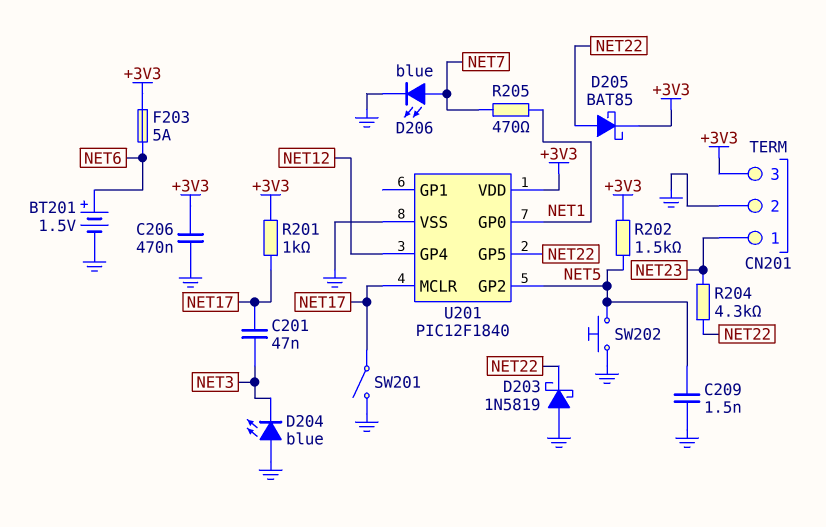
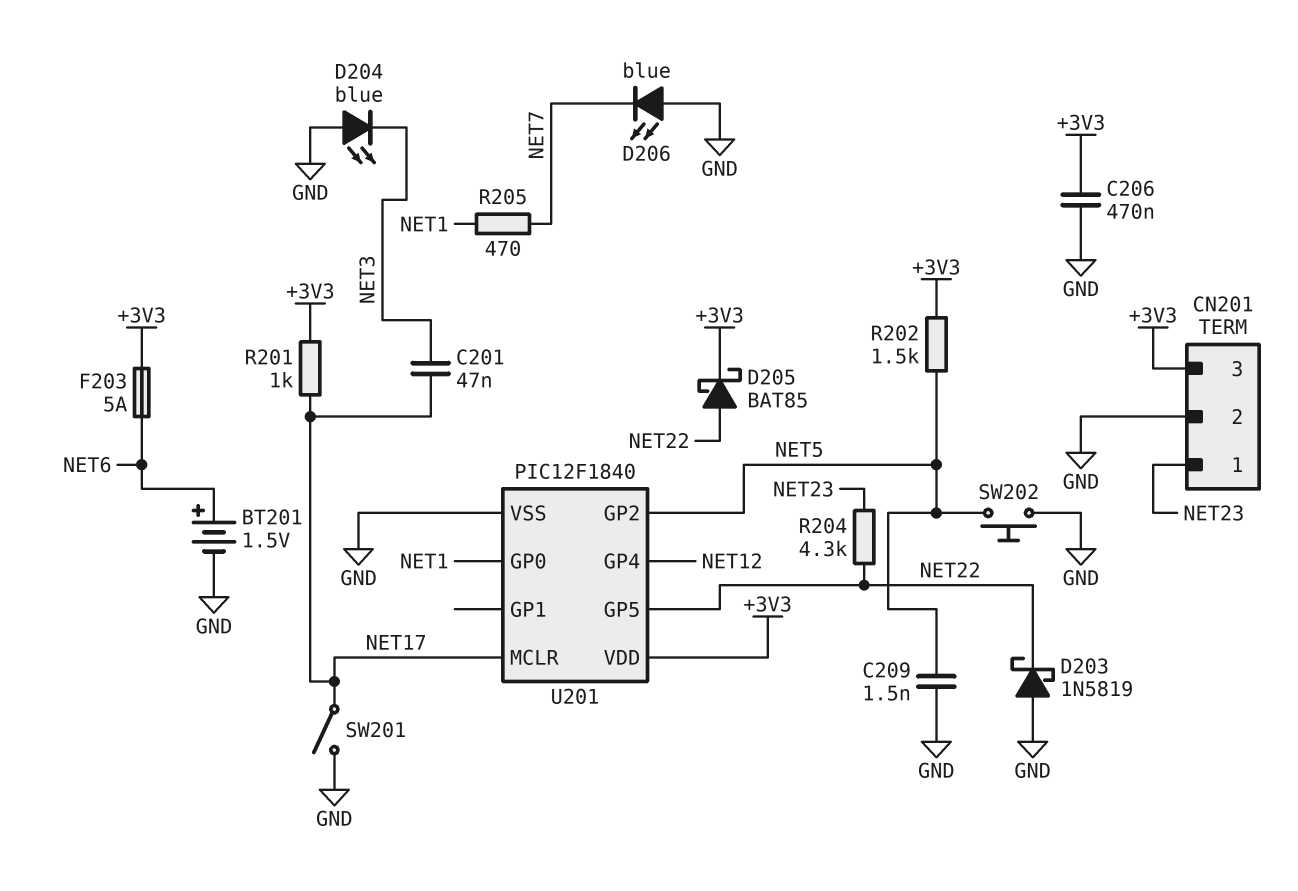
D206: LED blue (A NET7, K GND) -> LED blue (A GND, K NET7)

